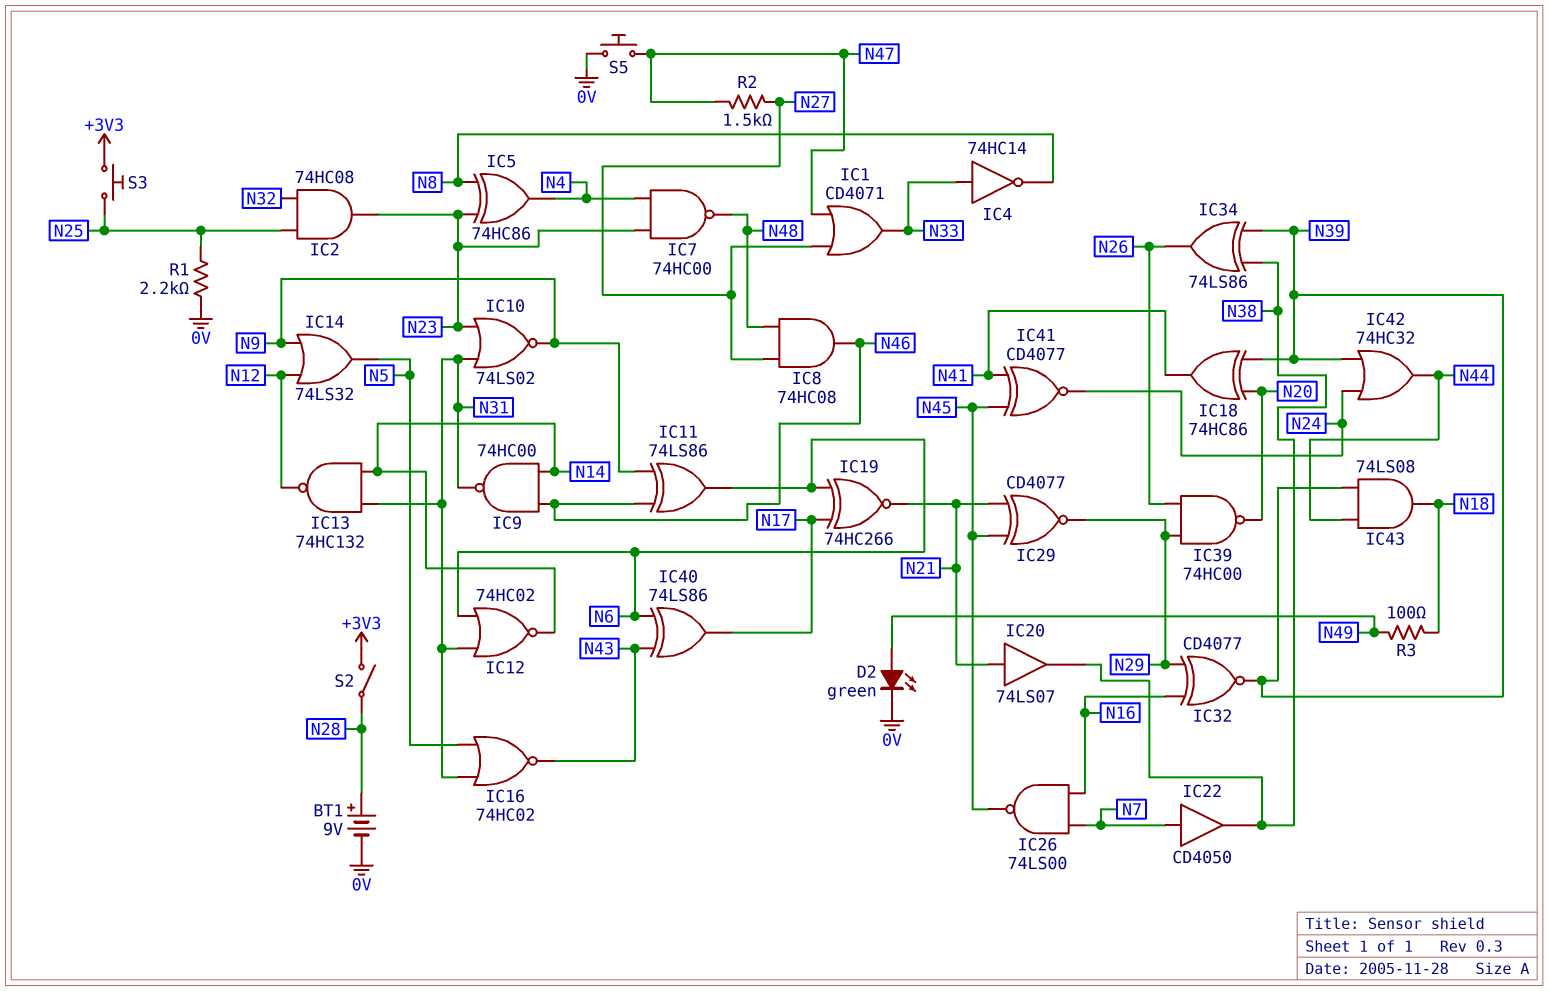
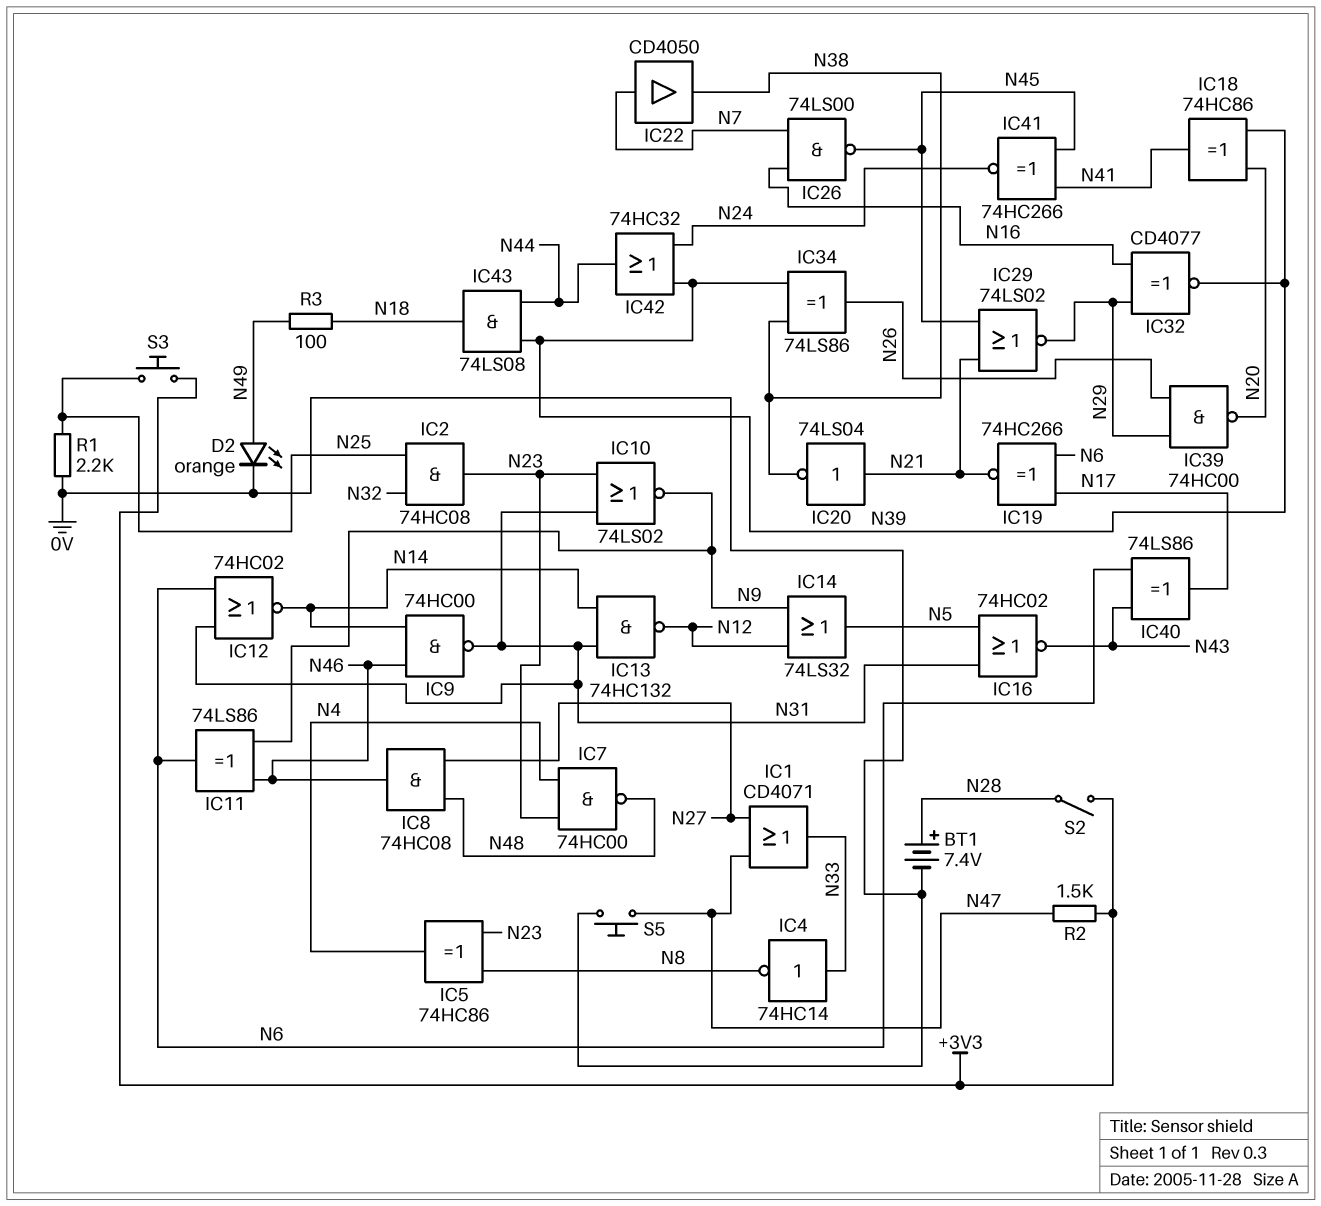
BT1: 9V (plus N28, minus 0V) -> 7.4V (plus N28, minus 0V)
D2: LED green (A N49, K 0V) -> LED orange (A N49, K 0V)
IC20: buffer 74LS07 (in N21, out N38) -> NOT 74LS04 (in N21, out N38)
IC29: XNOR CD4077 (in N21, in N45, out N29) -> NOR 74LS02 (in N21, in N45, out N29)
IC41: XNOR CD4077 (in N41, in N45, out N24) -> XNOR 74HC266 (in N41, in N45, out N24)
R2: 1.5k (N27, N47) -> 1.5k (+3V3, N47)

